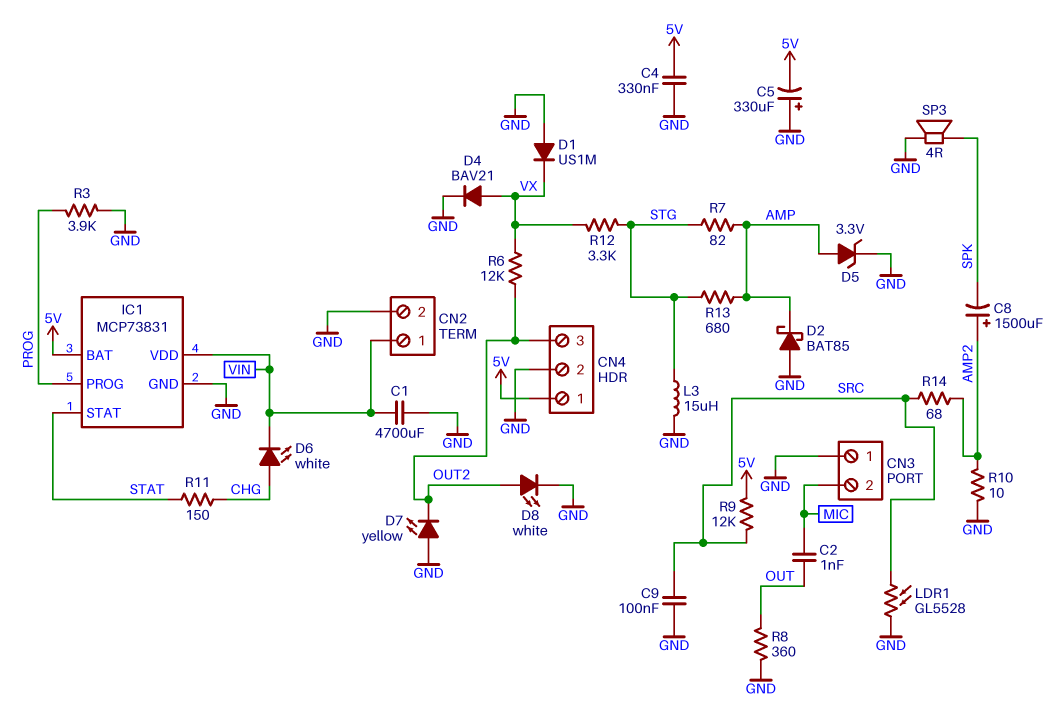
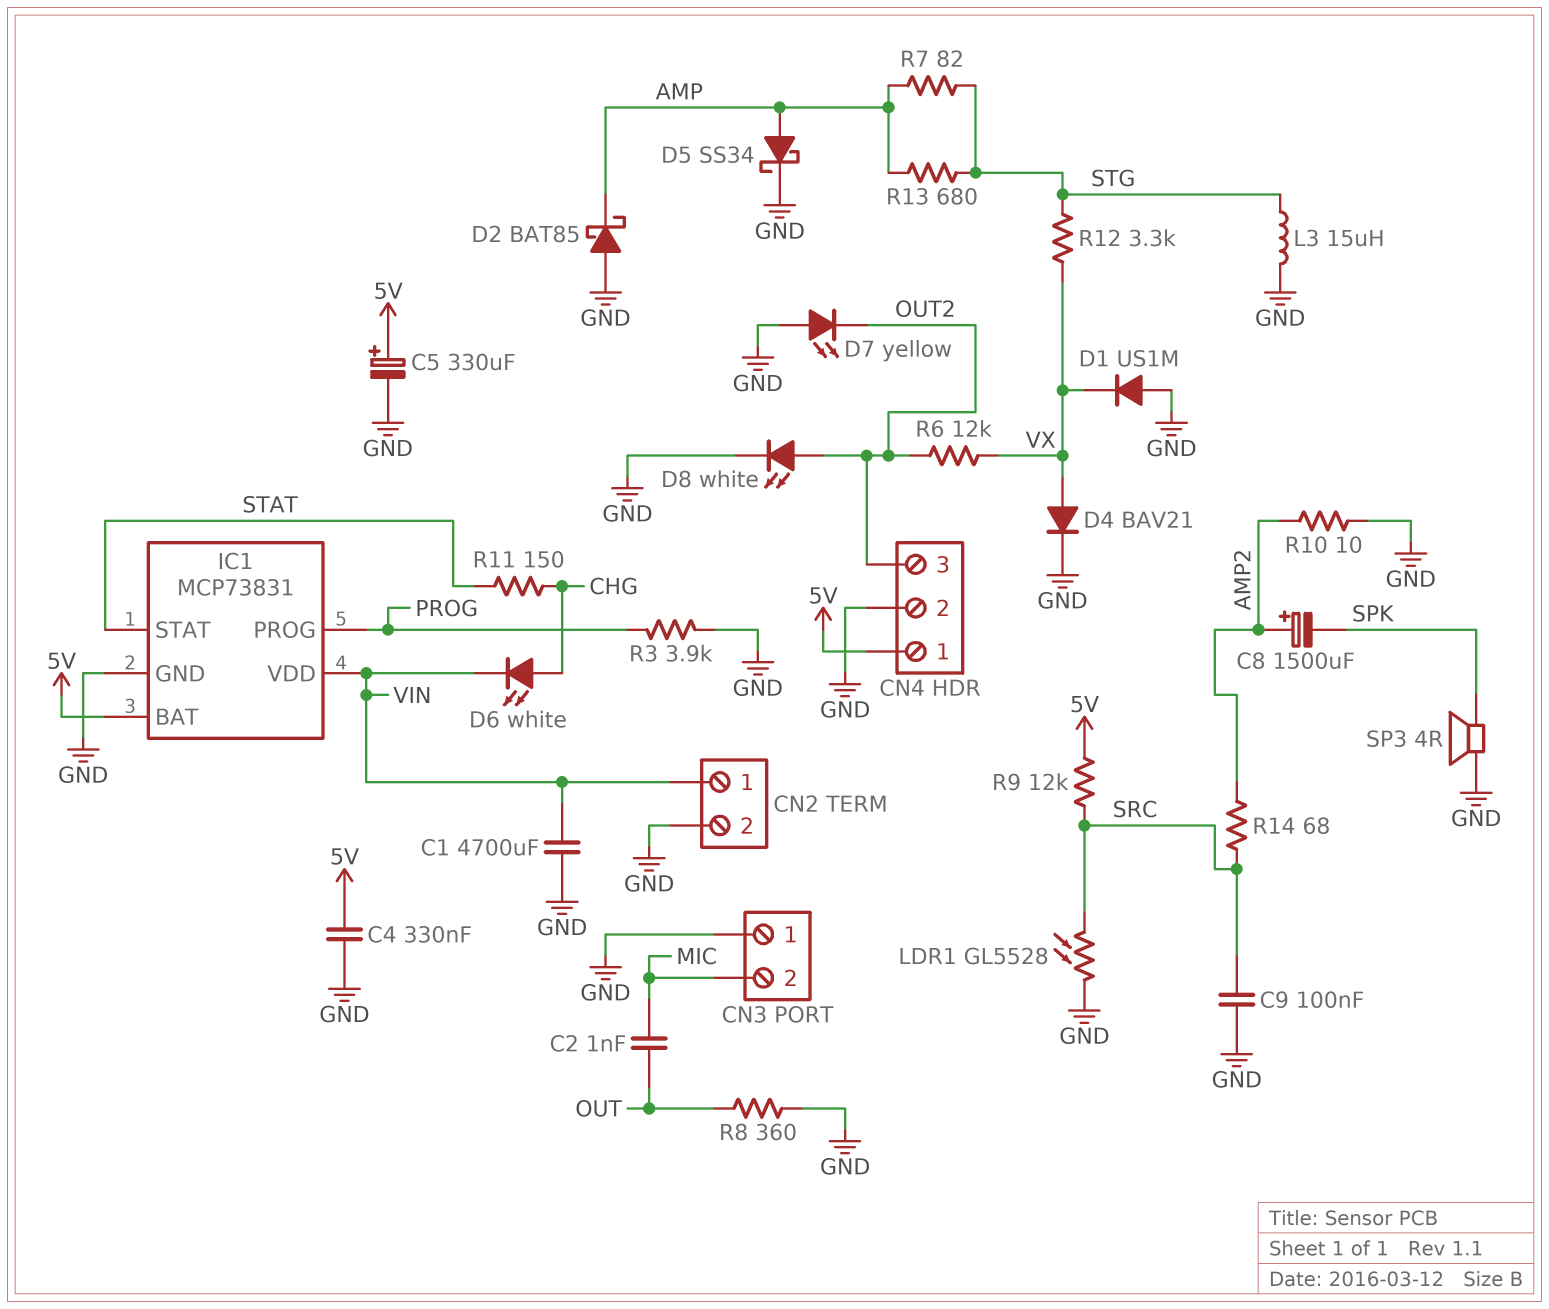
C5: 330uF (plus GND, minus 5V) -> 330uF (plus 5V, minus GND)
D5: zener 3.3V (A AMP, K GND) -> schottky SS34 (A AMP, K GND)

